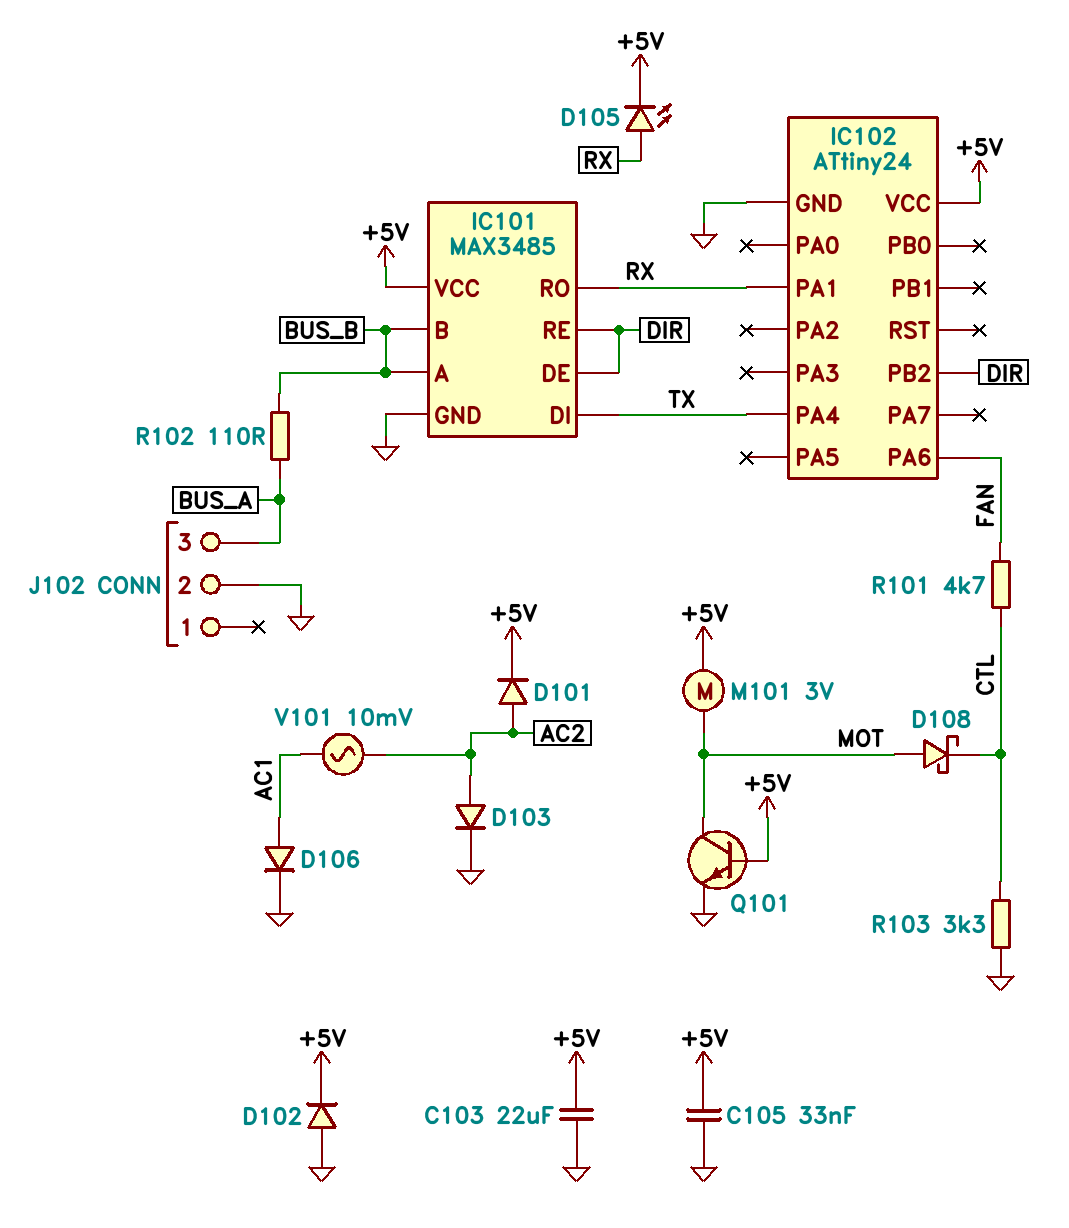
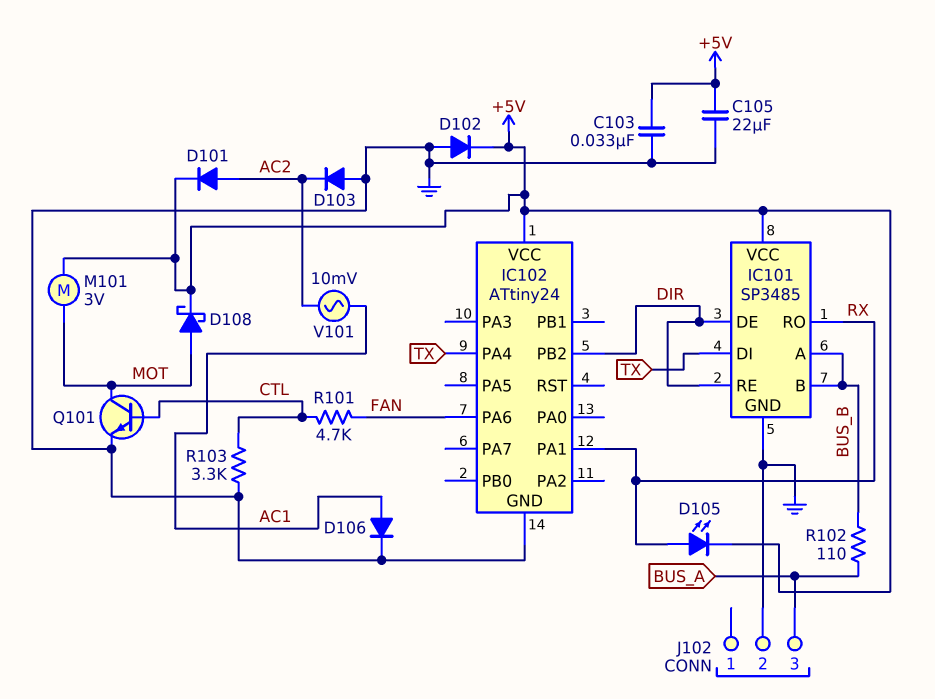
C103: 22uF (+5V, GND) -> 33nF (+5V, GND)
C105: 33nF (+5V, GND) -> 22uF (+5V, GND)
D103: diode (A AC2, K GND) -> diode (A GND, K AC2)
D108: schottky (A MOT, K CTL) -> schottky (A MOT, K +5V)
IC101: MAX3485 -> SP3485
Q101: NPN (B +5V, C MOT, E GND) -> NPN (B CTL, C MOT, E GND)

